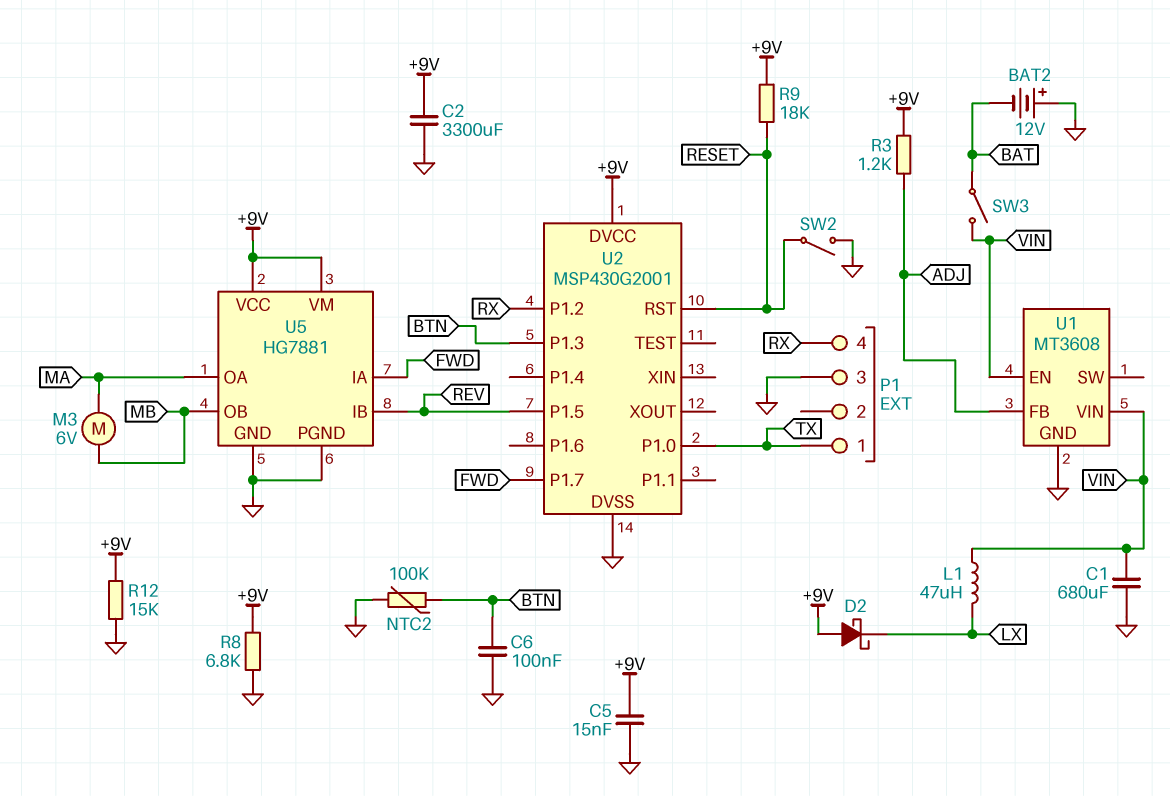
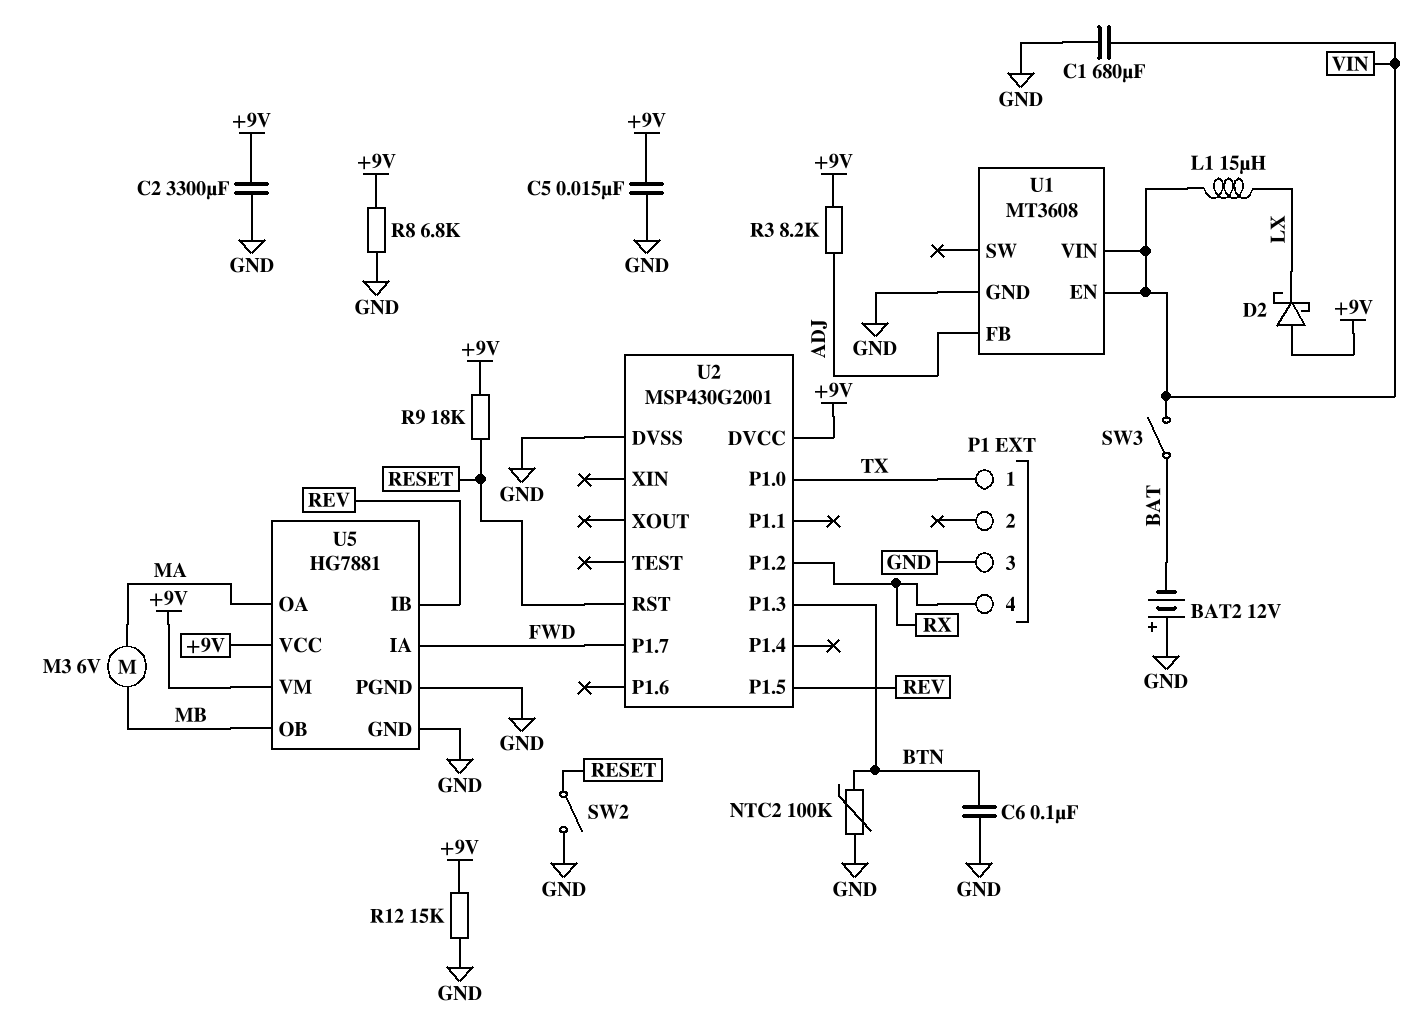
L1: 47uH (LX, VIN) -> 15uH (LX, VIN)
R3: 1.2k (+9V, ADJ) -> 8.2k (+9V, ADJ)

